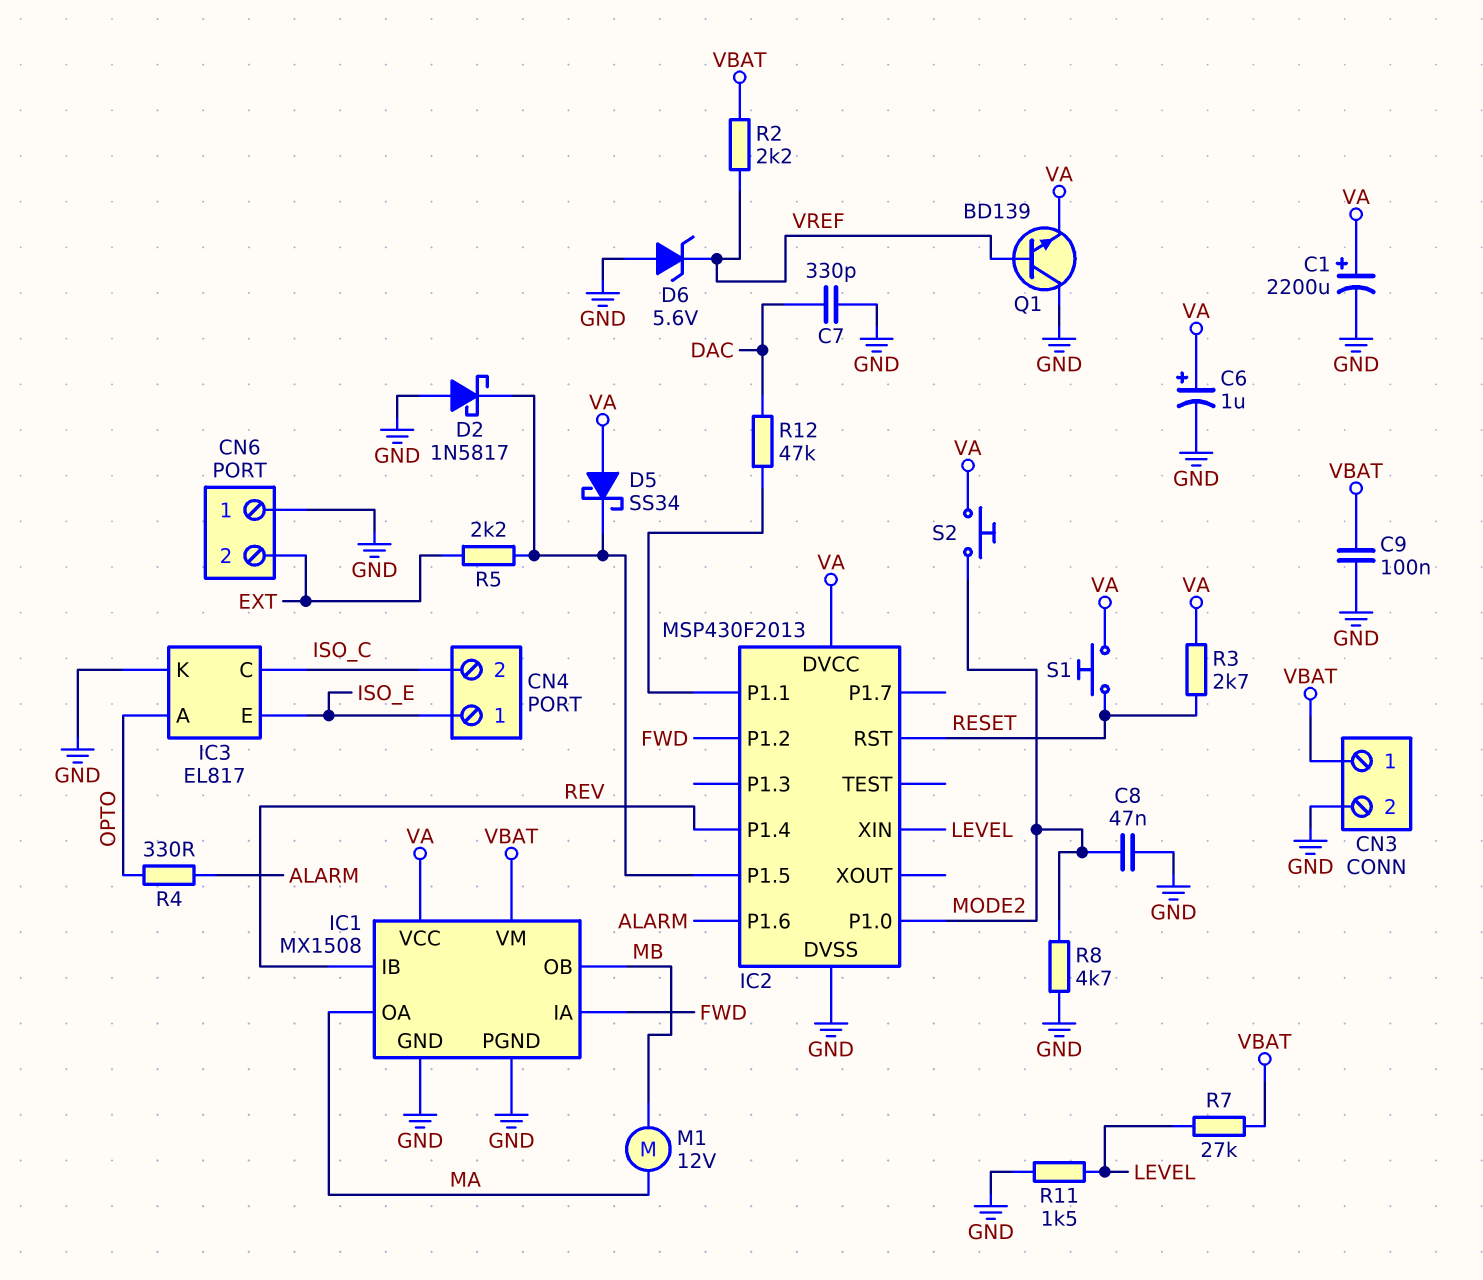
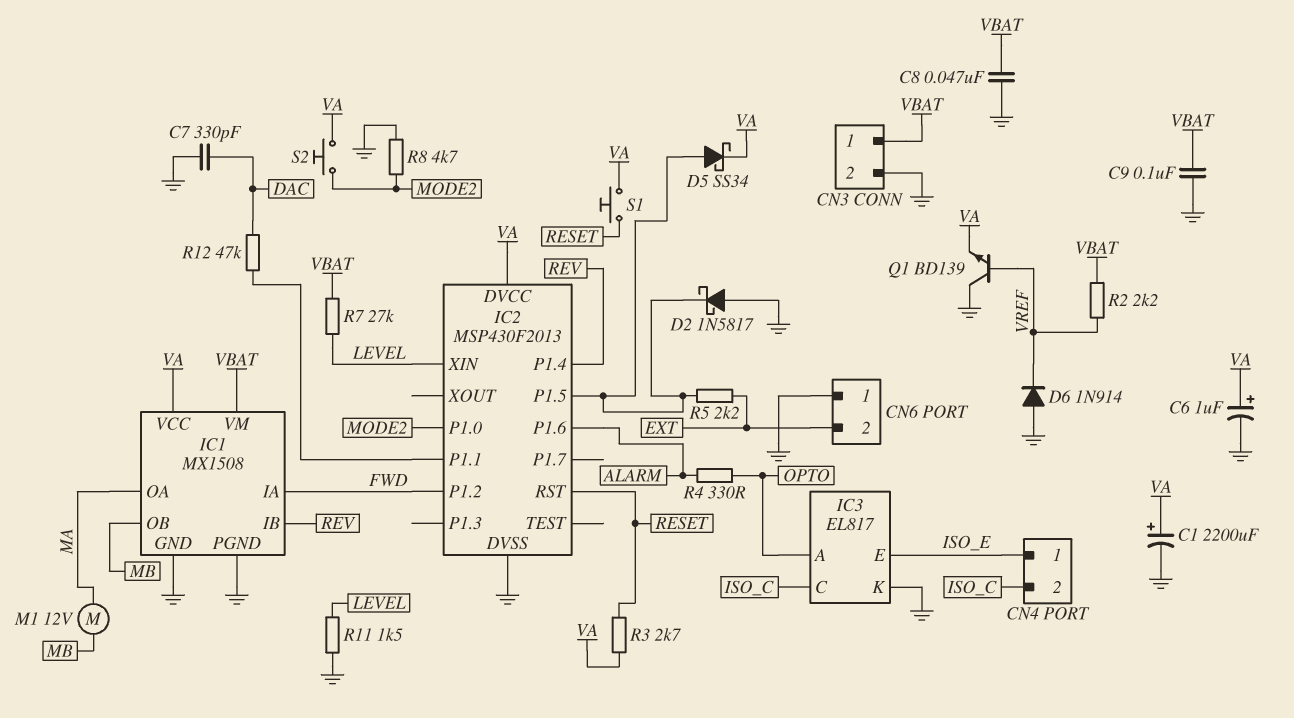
C8: 47nF (GND, MODE2) -> 47nF (GND, VBAT)
D5: schottky SS34 (A VA, K IC2/P1.5) -> schottky SS34 (A IC2/P1.5, K VA)
D6: zener 5.6V (A GND, K VREF) -> diode 1N914 (A GND, K VREF)

